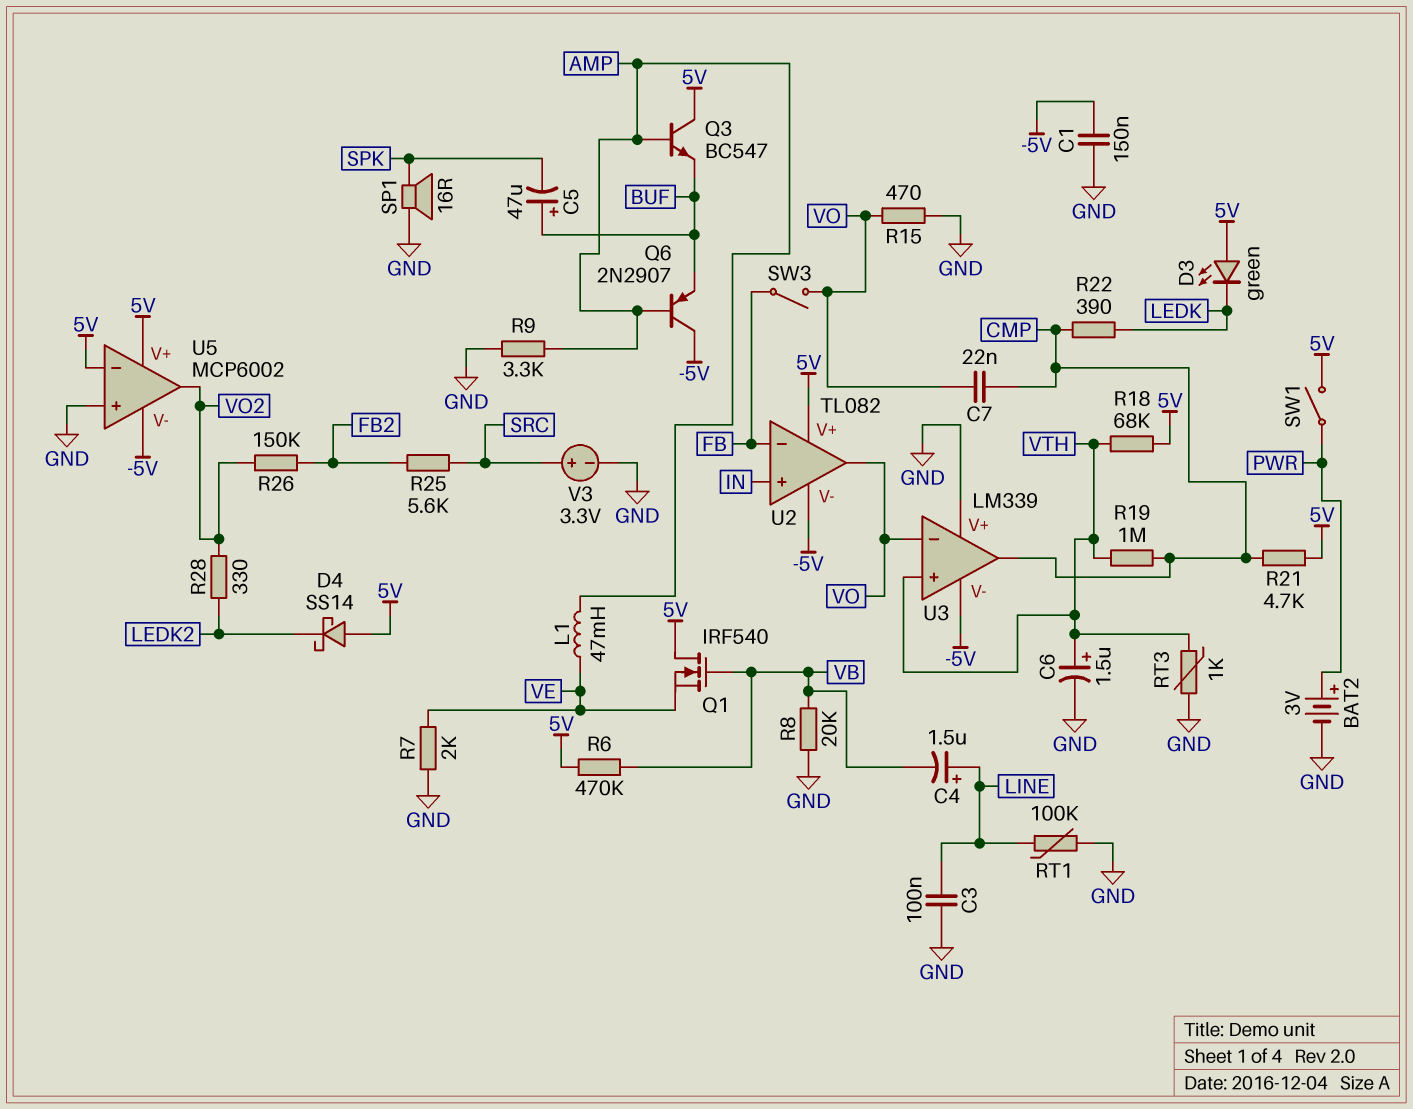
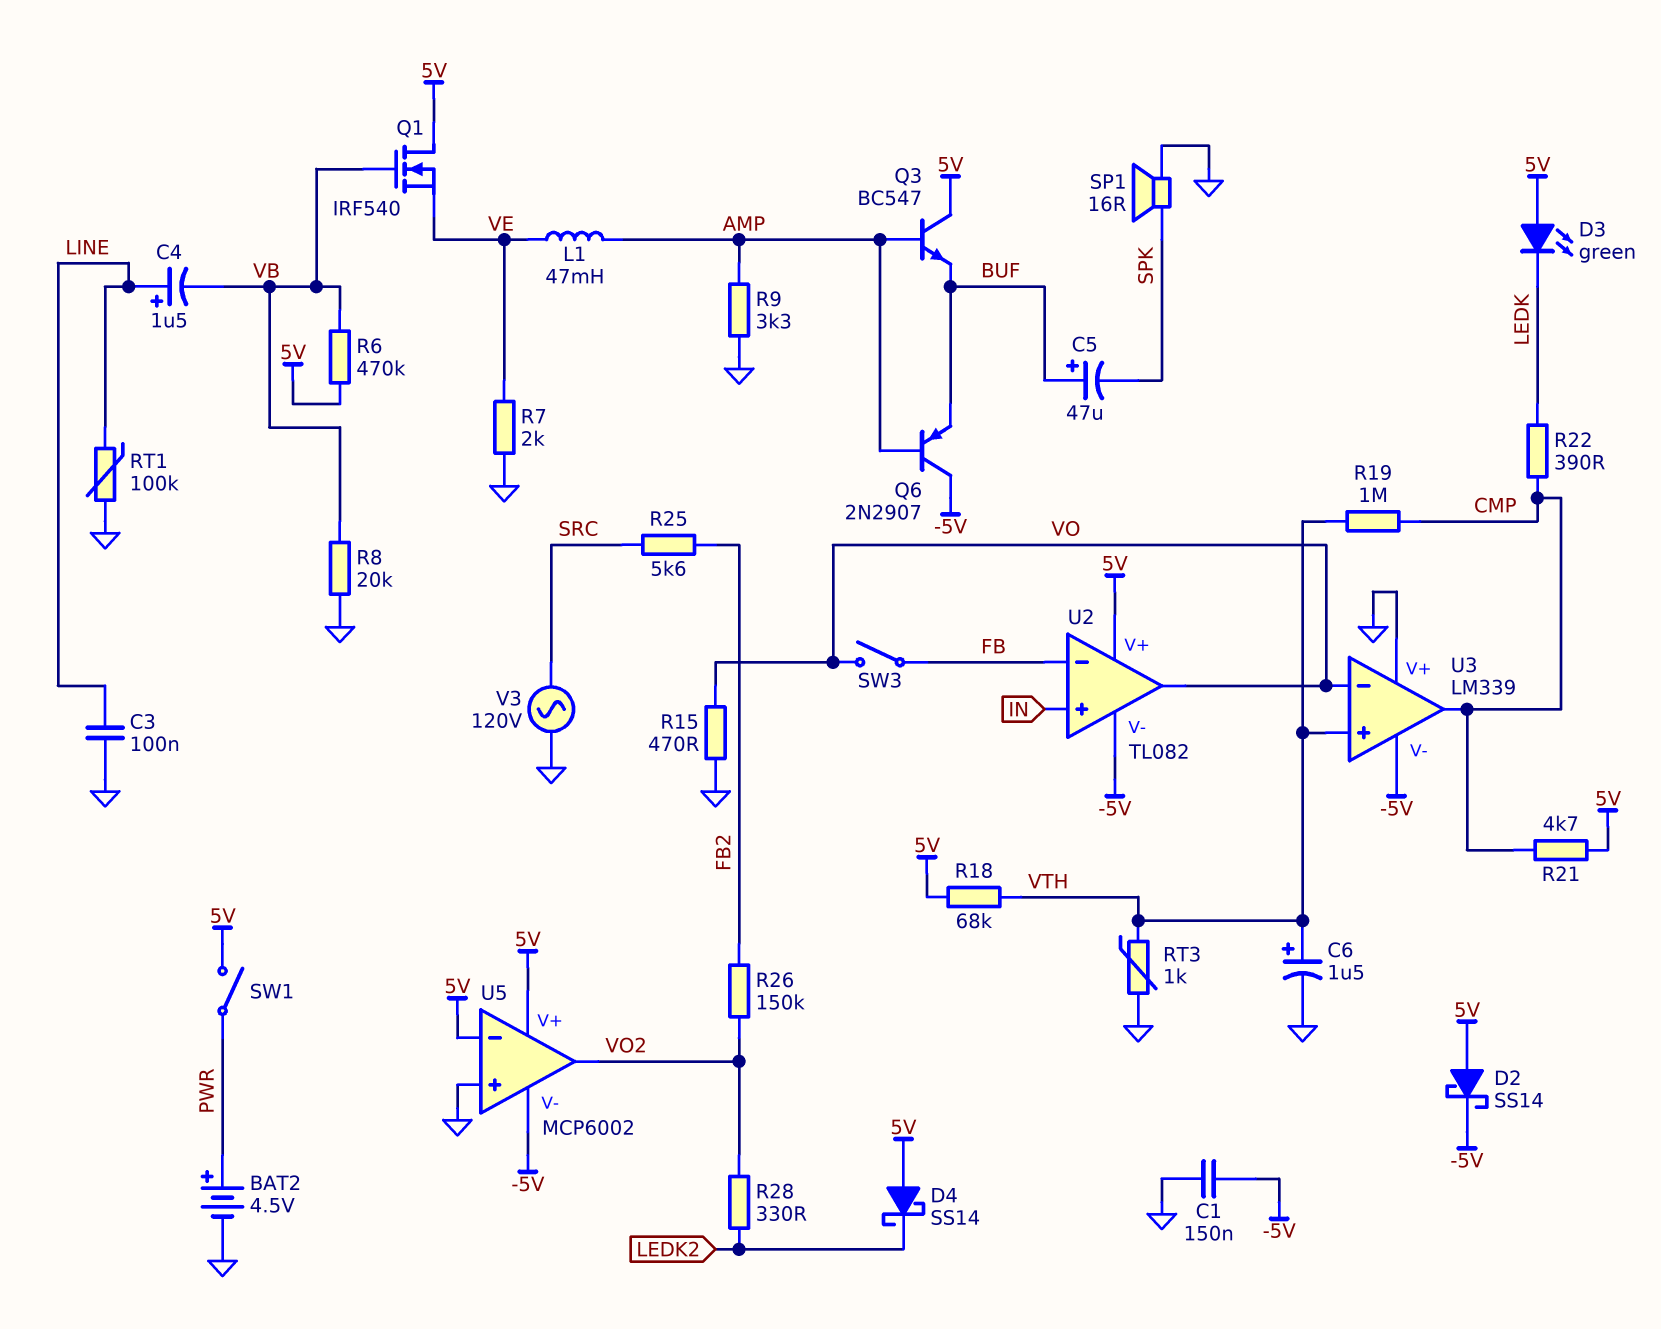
BAT2: 3V (plus PWR, minus GND) -> 4.5V (plus PWR, minus GND)
C7: 22nF (CMP, VO) -> none
D2: none -> schottky SS14 (A 5V, K -5V)
V3: 3.3V (plus SRC, minus GND) -> AC 120V (GND, SRC)

